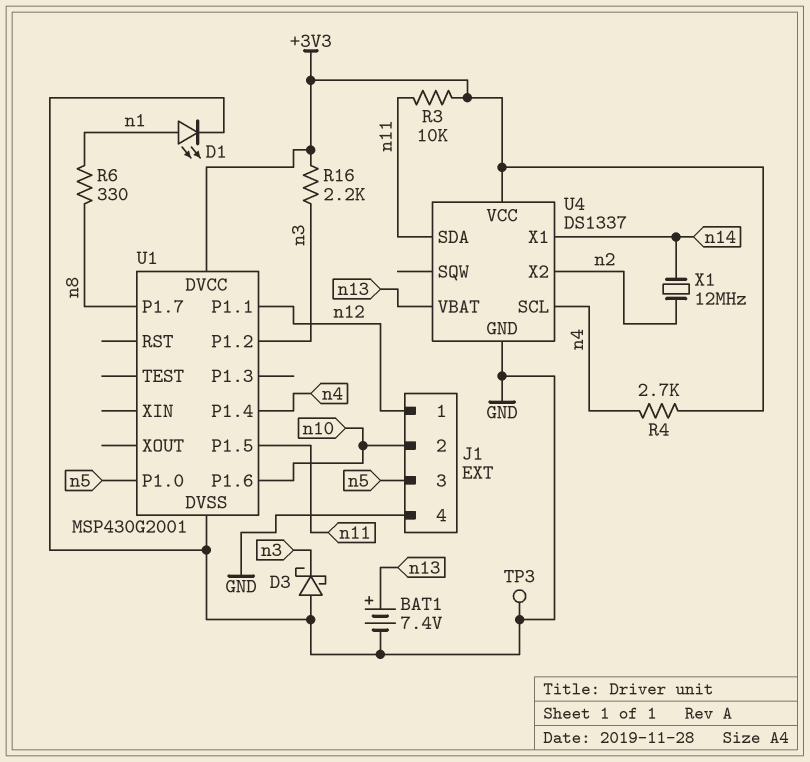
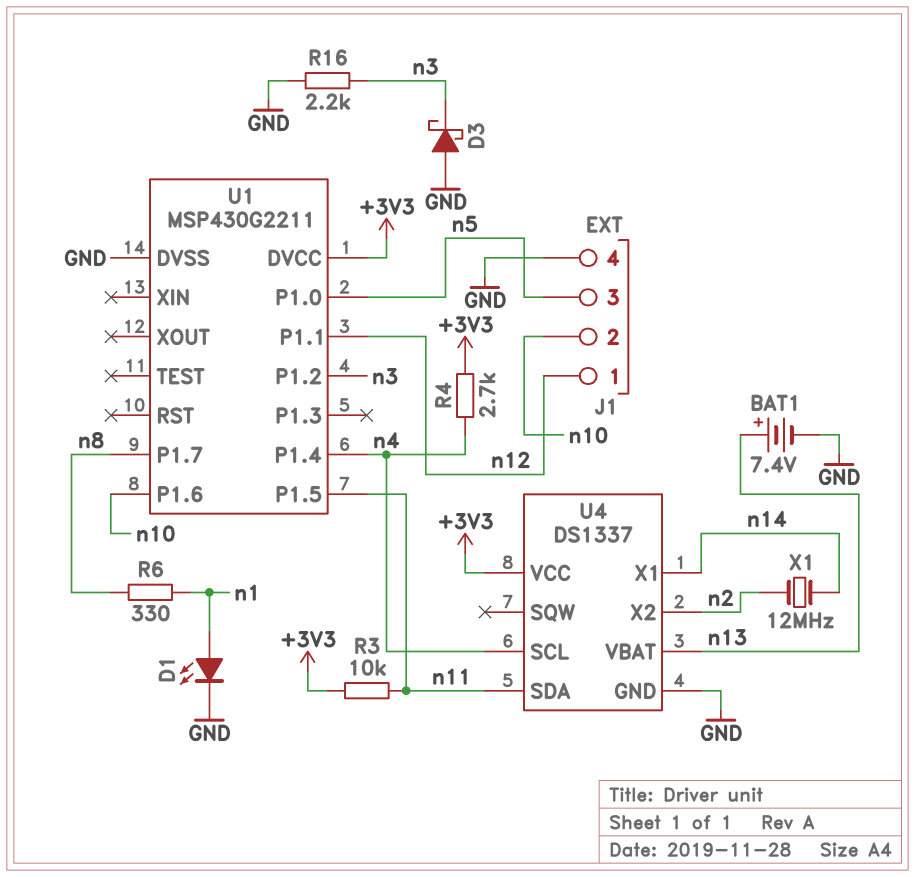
R16: 2.2k (+3V3, n3) -> 2.2k (GND, n3)
TP3: test point (GND) -> none
U1: MSP430G2001 -> MSP430G2211

